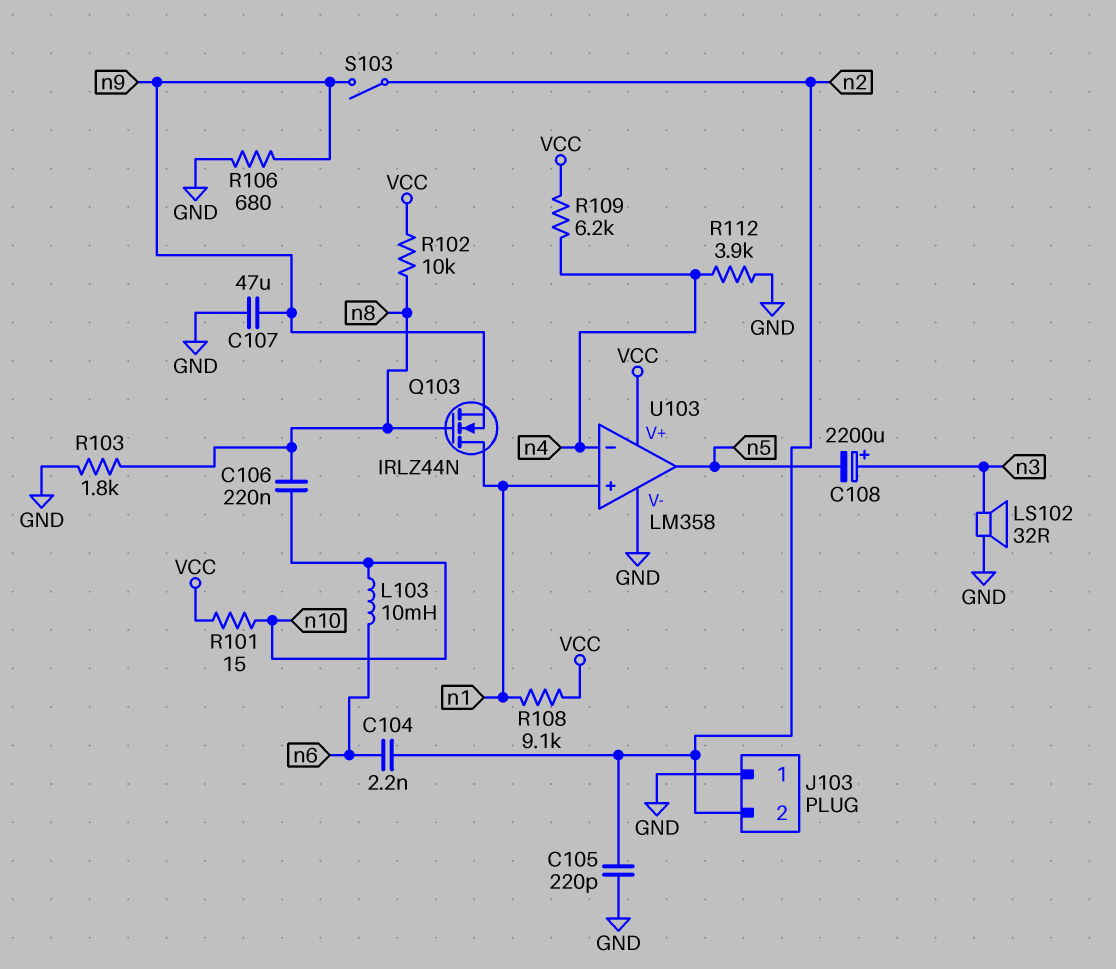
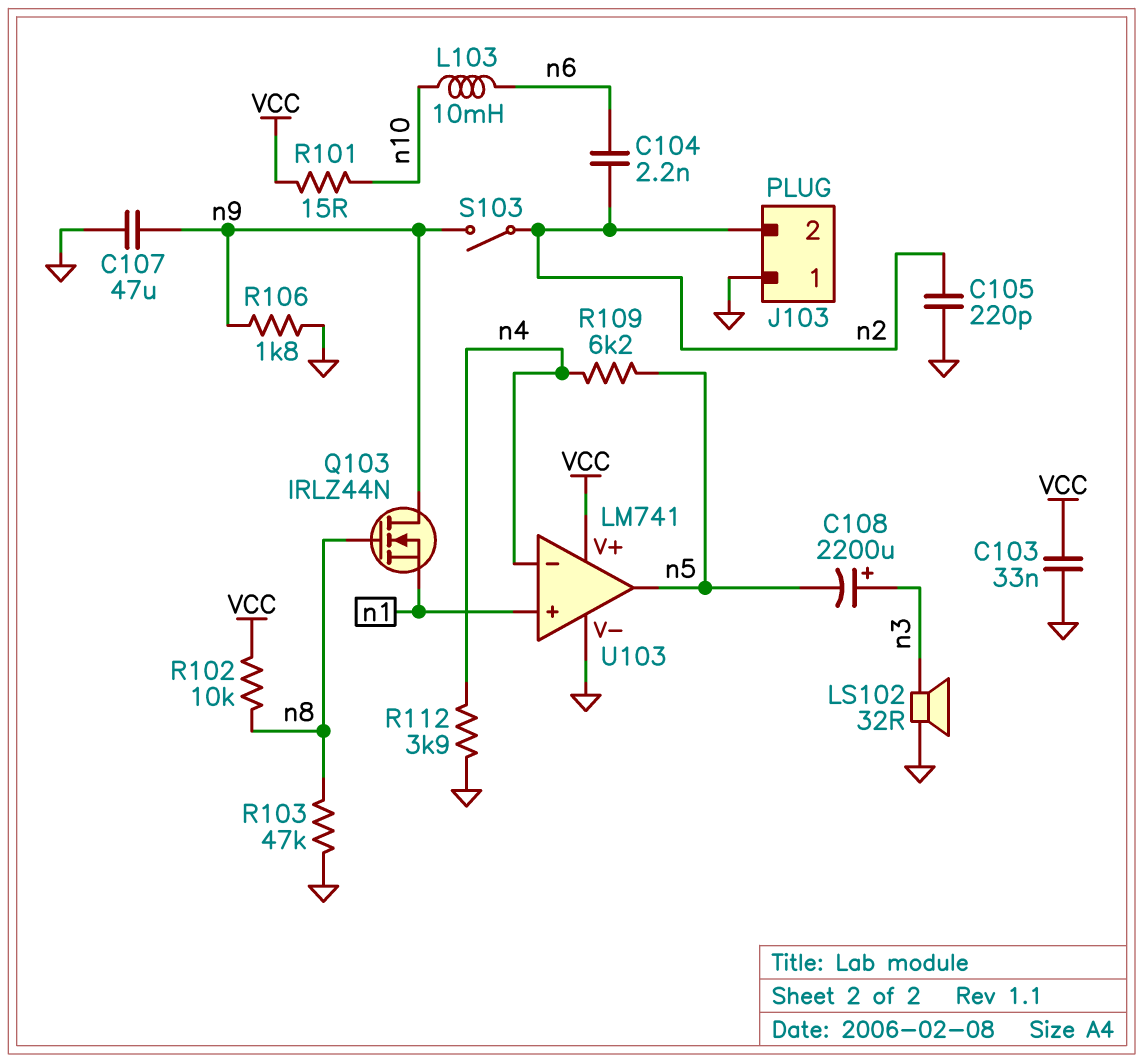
C103: none -> 33nF (GND, VCC)
C106: 220nF (n8, n10) -> none
Q103: NMOS IRLZ44N (G n8, D n1, S n9) -> NMOS IRLZ44N (G n8, D n9, S n1)
R103: 1.8k (GND, n8) -> 47k (GND, n8)
R106: 680 (GND, n9) -> 1.8k (GND, n9)
R108: 9.1k (VCC, n1) -> none
R109: 6.2k (VCC, n4) -> 6.2k (n4, n5)
U103: LM358 -> LM741

